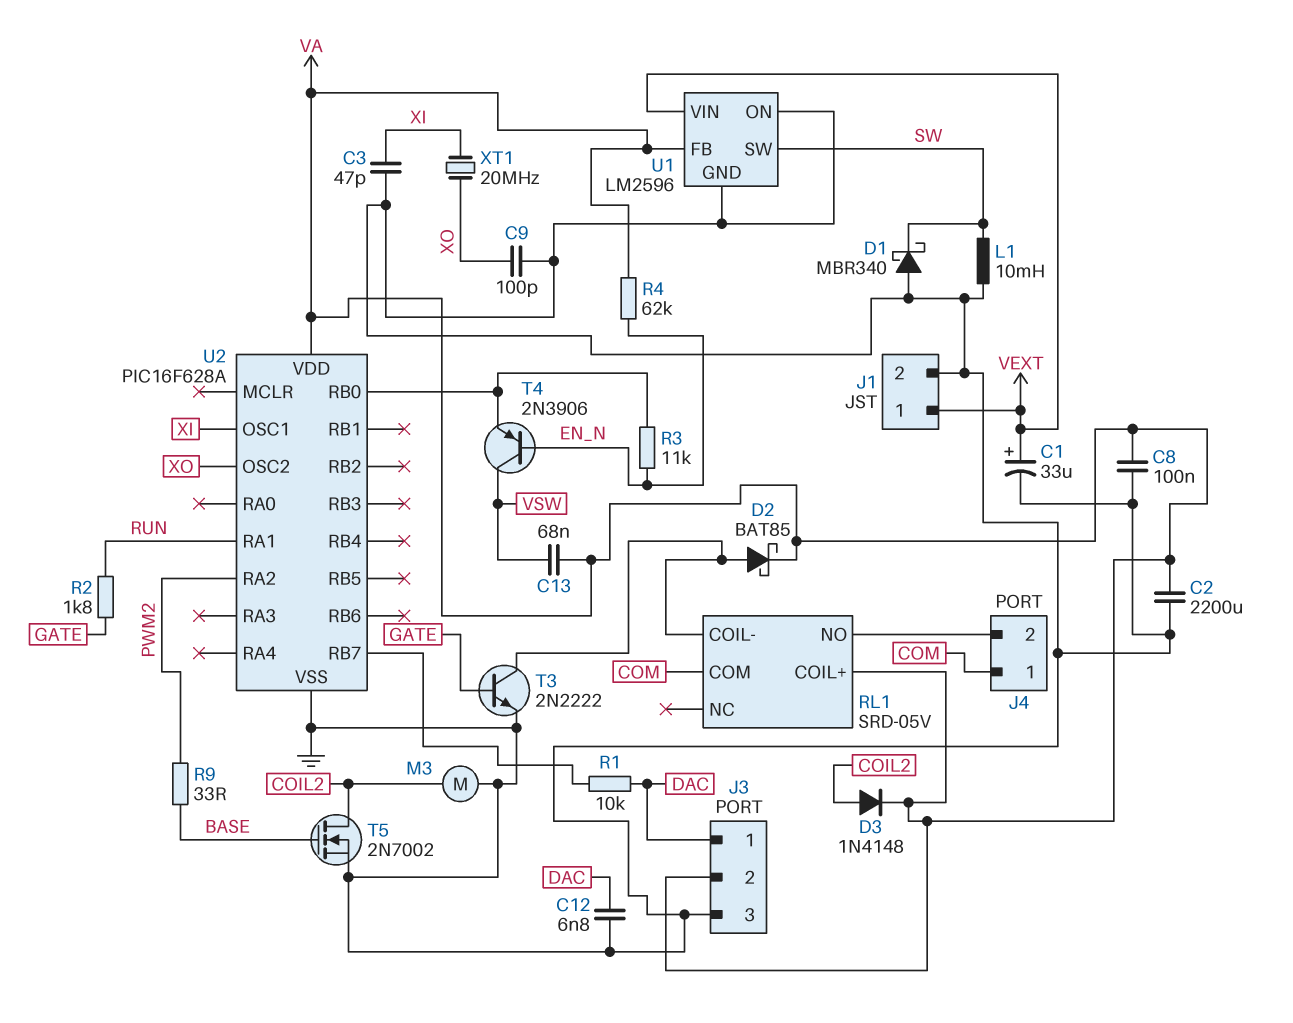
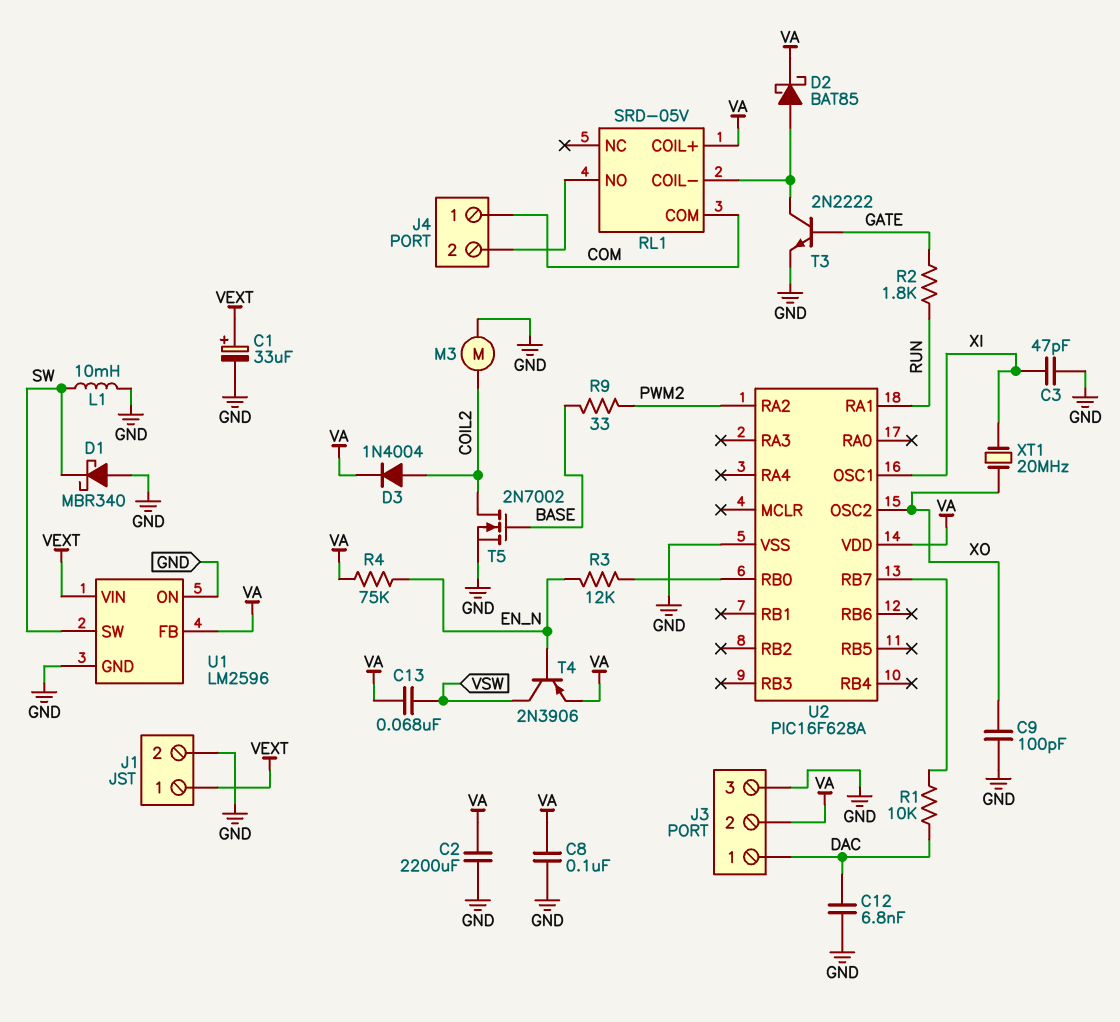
D3: diode 1N4148 (A COIL2, K VA) -> diode 1N4004 (A COIL2, K VA)
R3: 11k (EN_N, U2/RB0) -> 12k (EN_N, U2/RB0)
R4: 62k (EN_N, VA) -> 75k (EN_N, VA)
T4: PNP 2N3906 (B EN_N, C VSW, E U2/RB0) -> PNP 2N3906 (B EN_N, C VSW, E VA)

